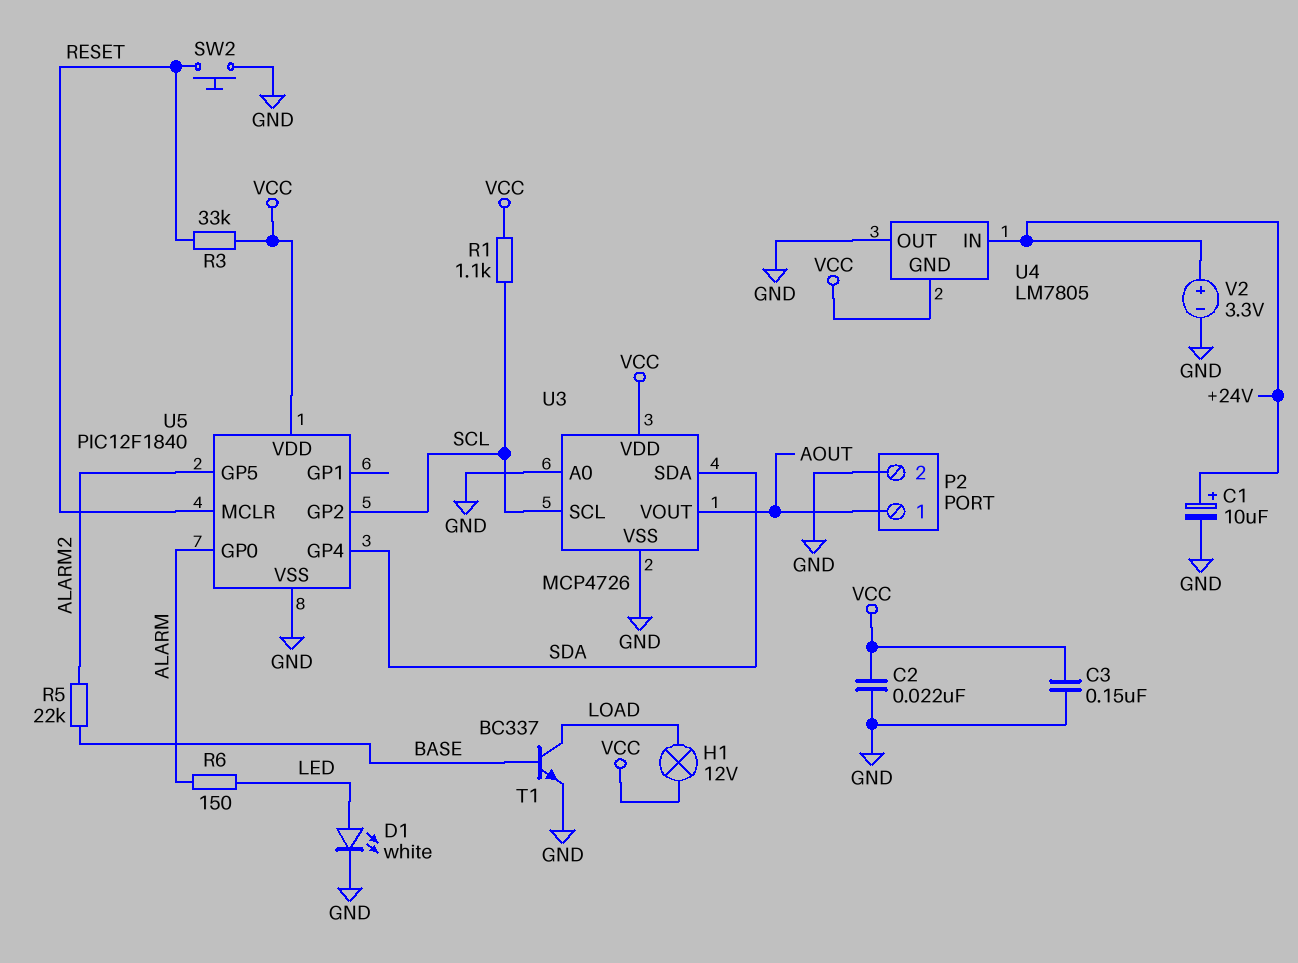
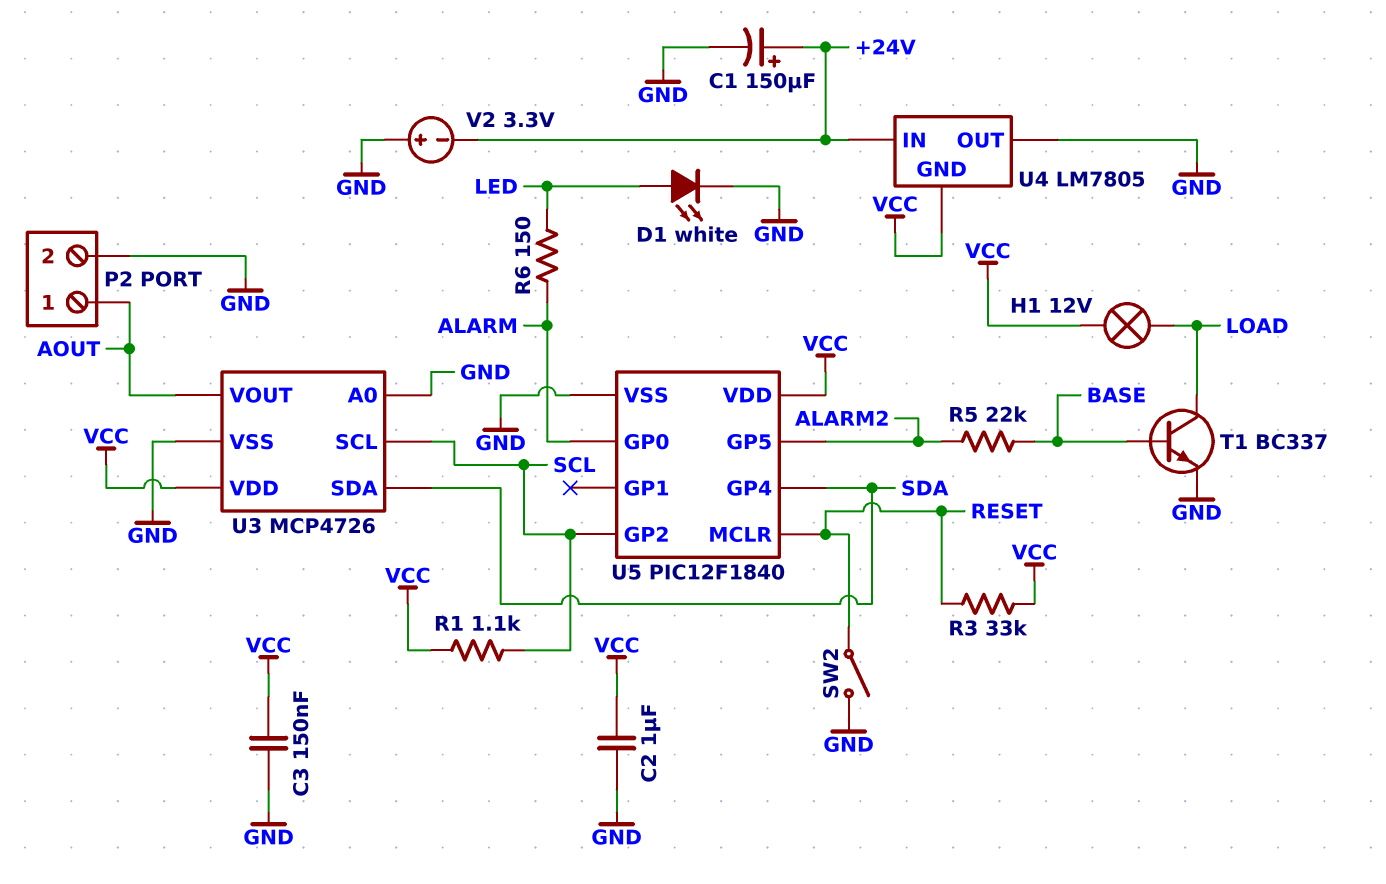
C1: 10uF (plus +24V, minus GND) -> 150uF (plus +24V, minus GND)
C2: 22nF (GND, VCC) -> 1uF (GND, VCC)
SW2: button (GND, RESET) -> switch (GND, RESET)
V2: 3.3V (plus +24V, minus GND) -> 3.3V (plus GND, minus +24V)

